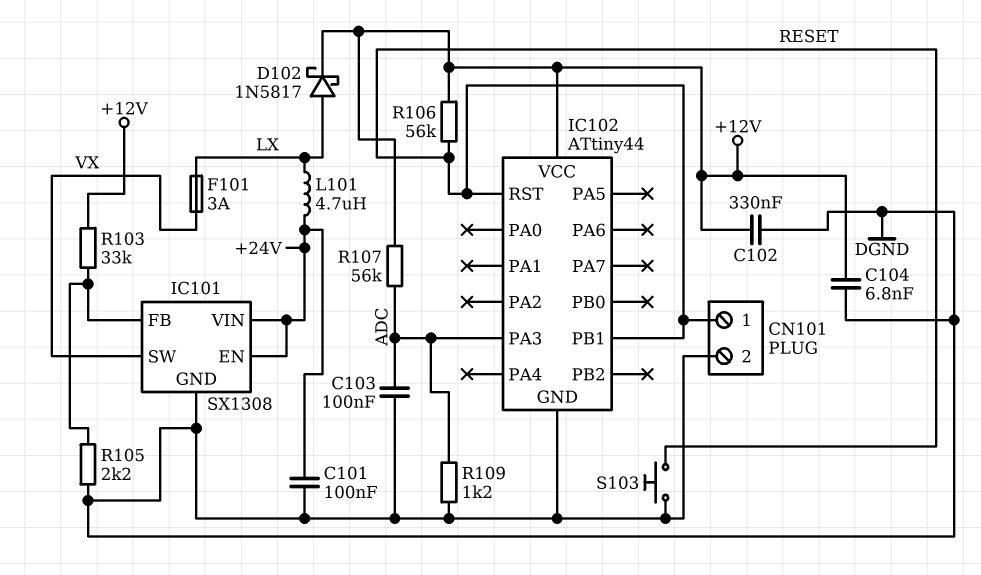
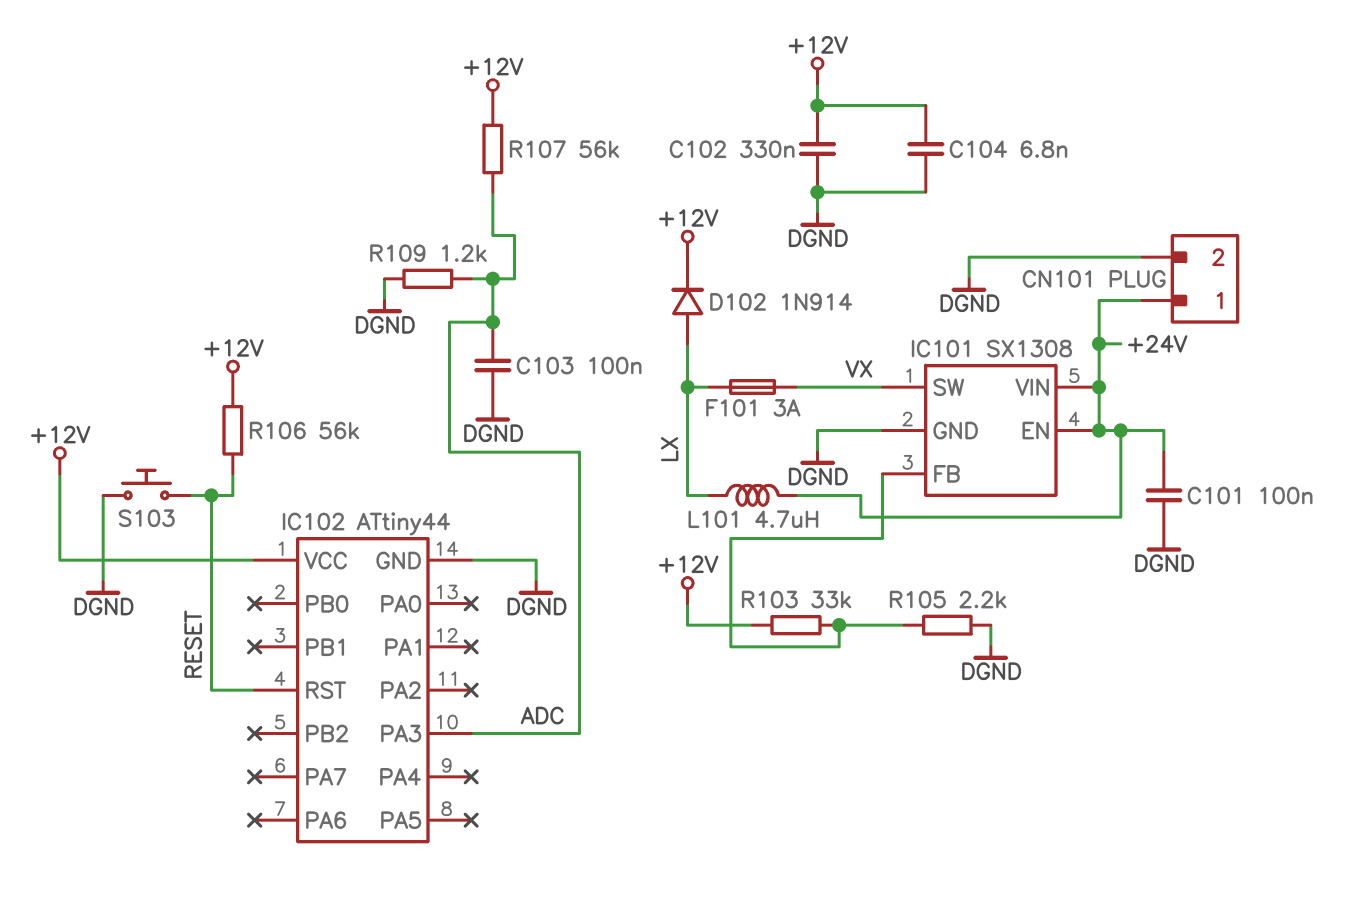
CN101 pin 1: RESET -> +24V
D102: schottky 1N5817 (A LX, K +12V) -> diode 1N914 (A LX, K +12V)
IC102 pin PB1: RESET -> none

